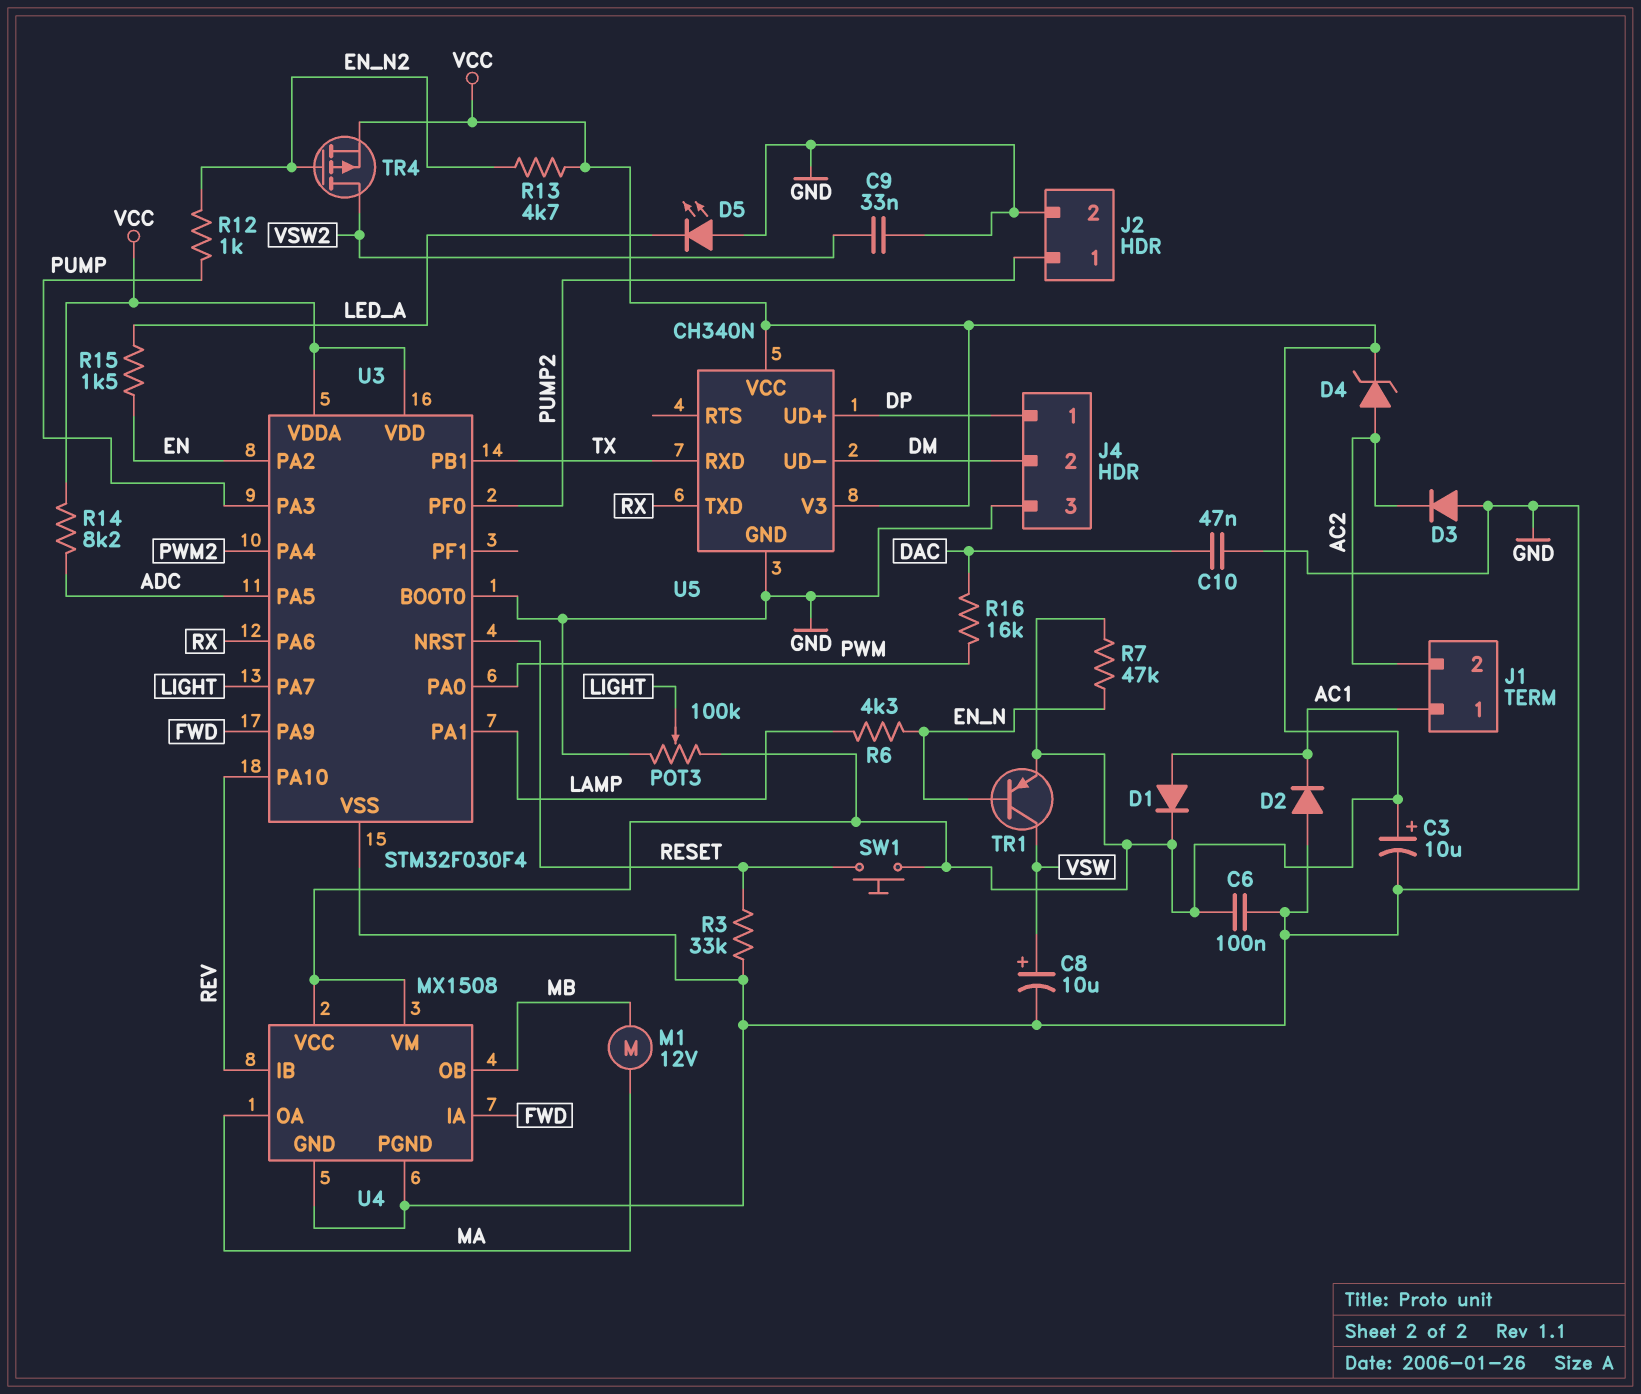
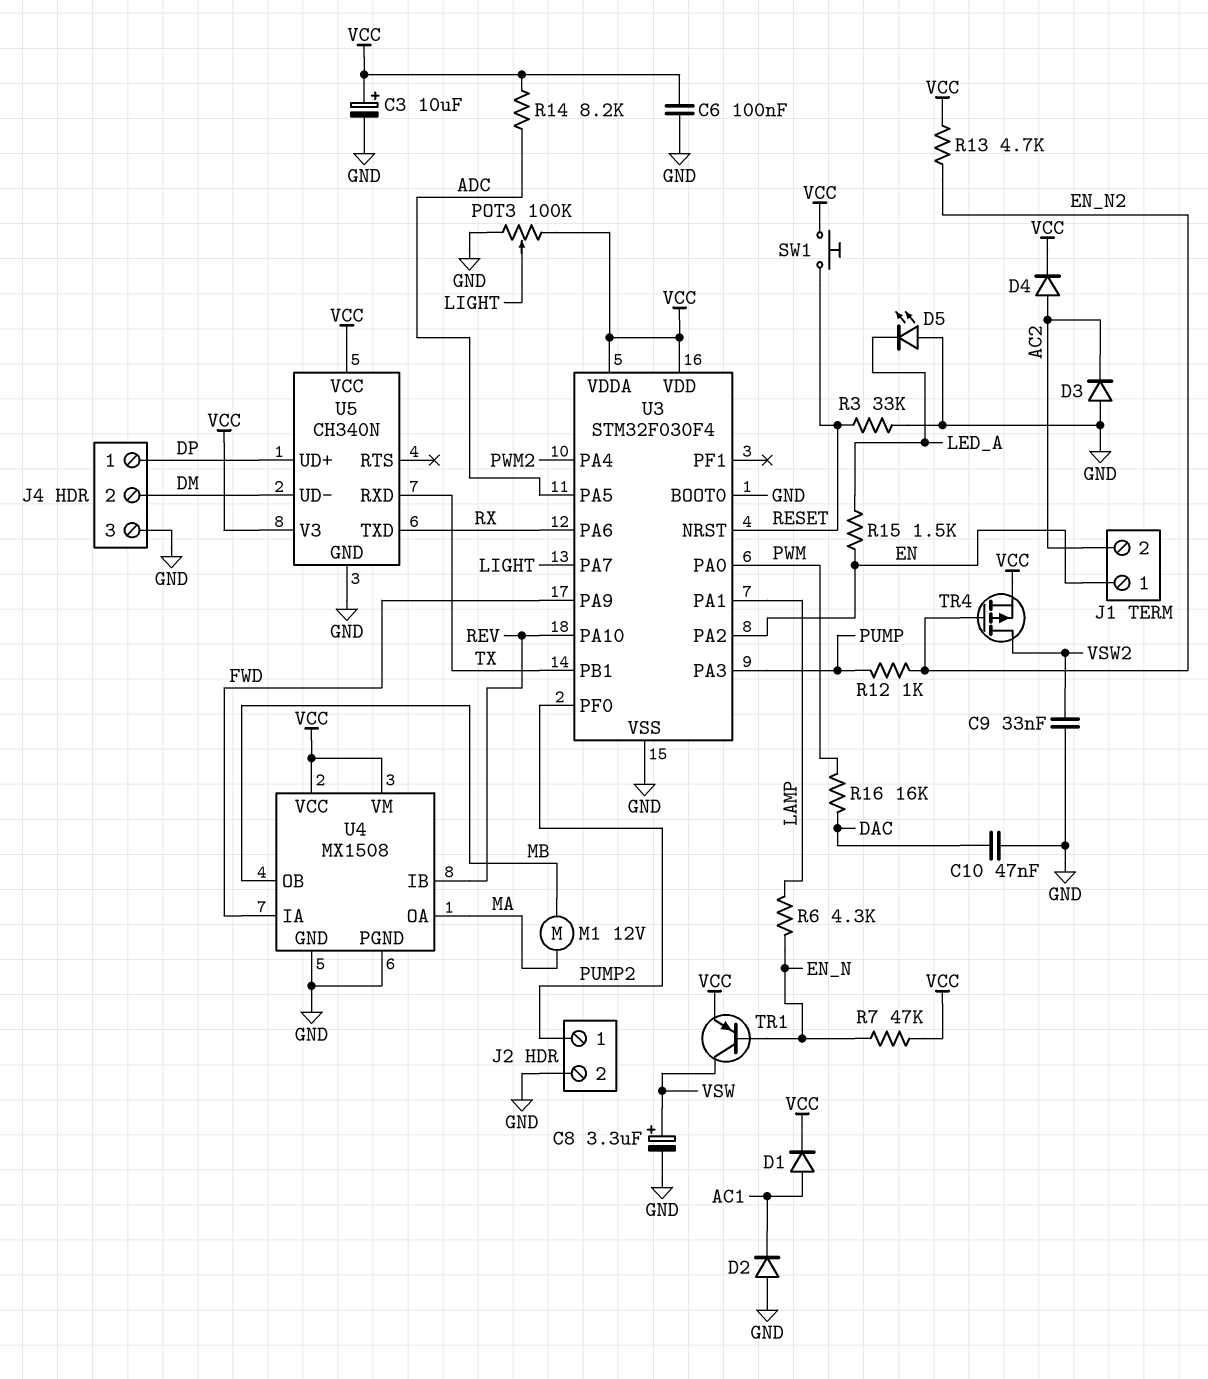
C8: 10uF (plus VSW, minus GND) -> 3.3uF (plus VSW, minus GND)
D4: zener (A AC2, K VCC) -> diode (A AC2, K VCC)
J1 pin 1: AC1 -> EN

